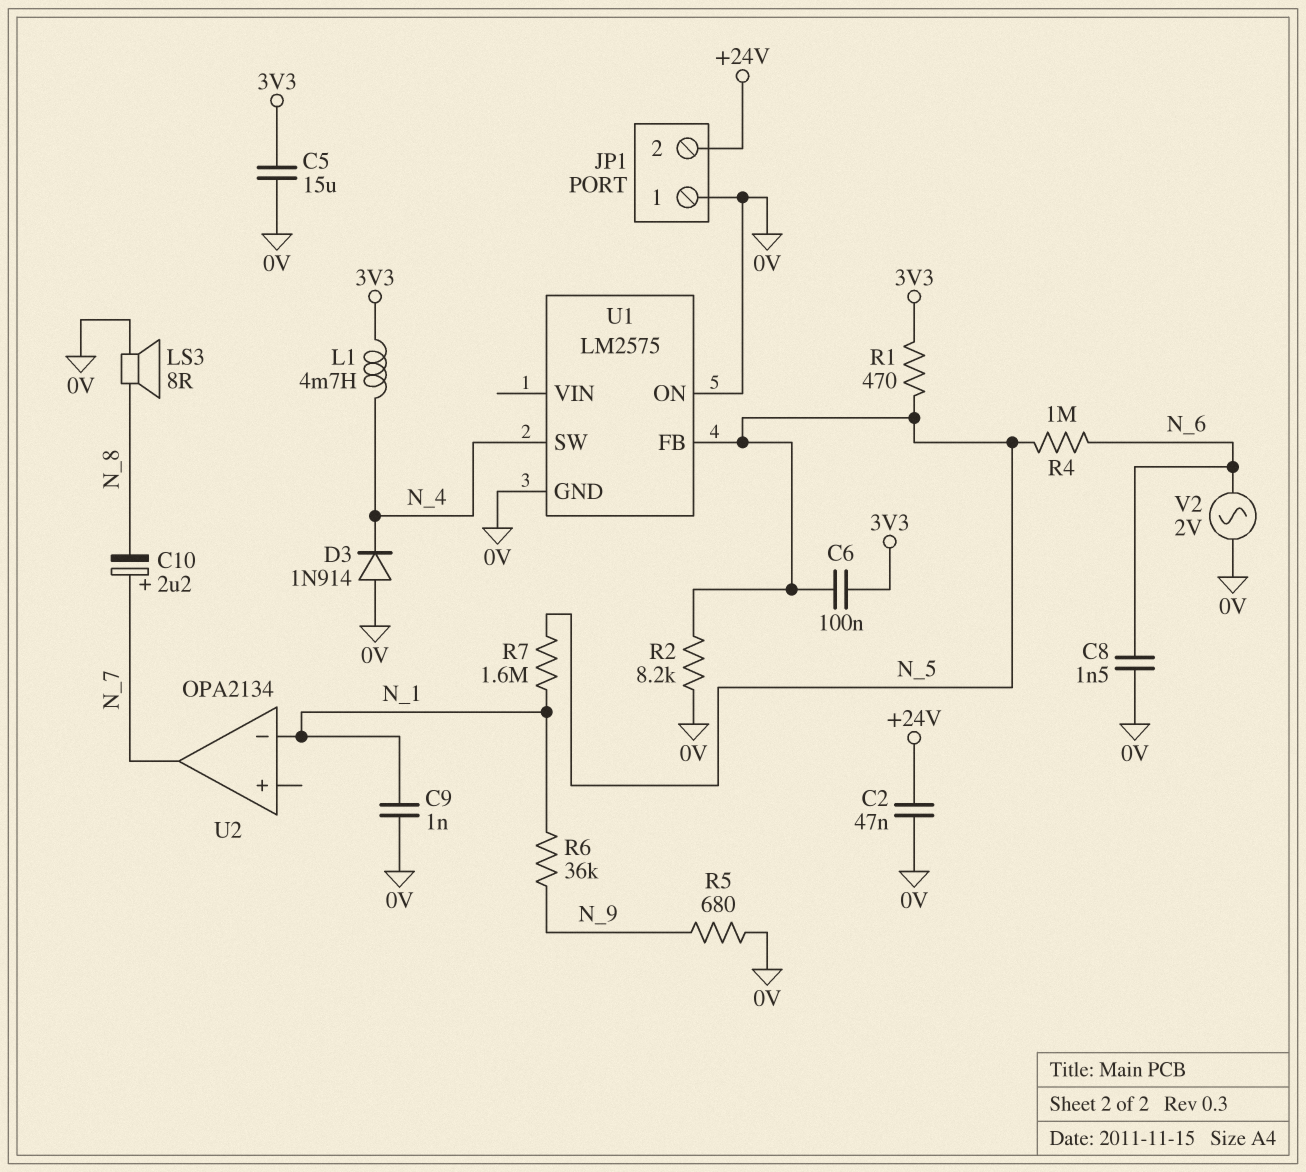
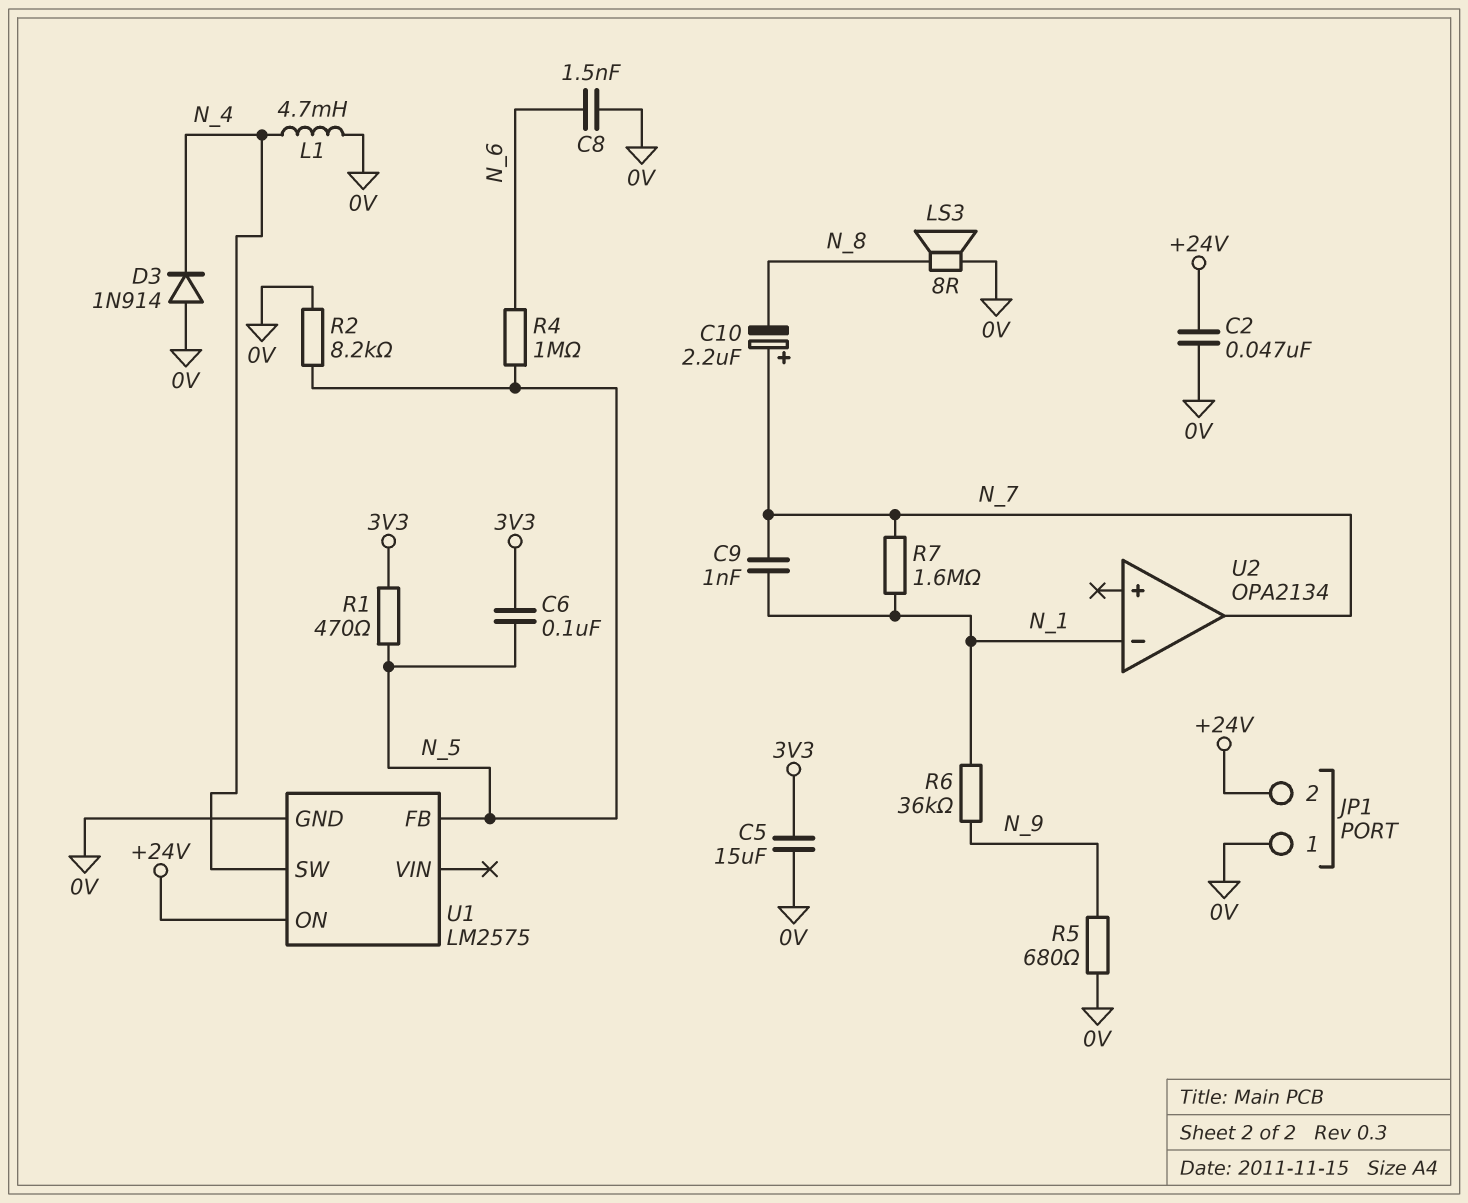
C9: 1nF (0V, N_1) -> 1nF (N_1, N_7)
L1: 4.7mH (3V3, N_4) -> 4.7mH (0V, N_4)
R7: 1.6M (N_1, N_5) -> 1.6M (N_1, N_7)
U1 pin ON: 0V -> +24V
V2: AC 2V (0V, N_6) -> none

